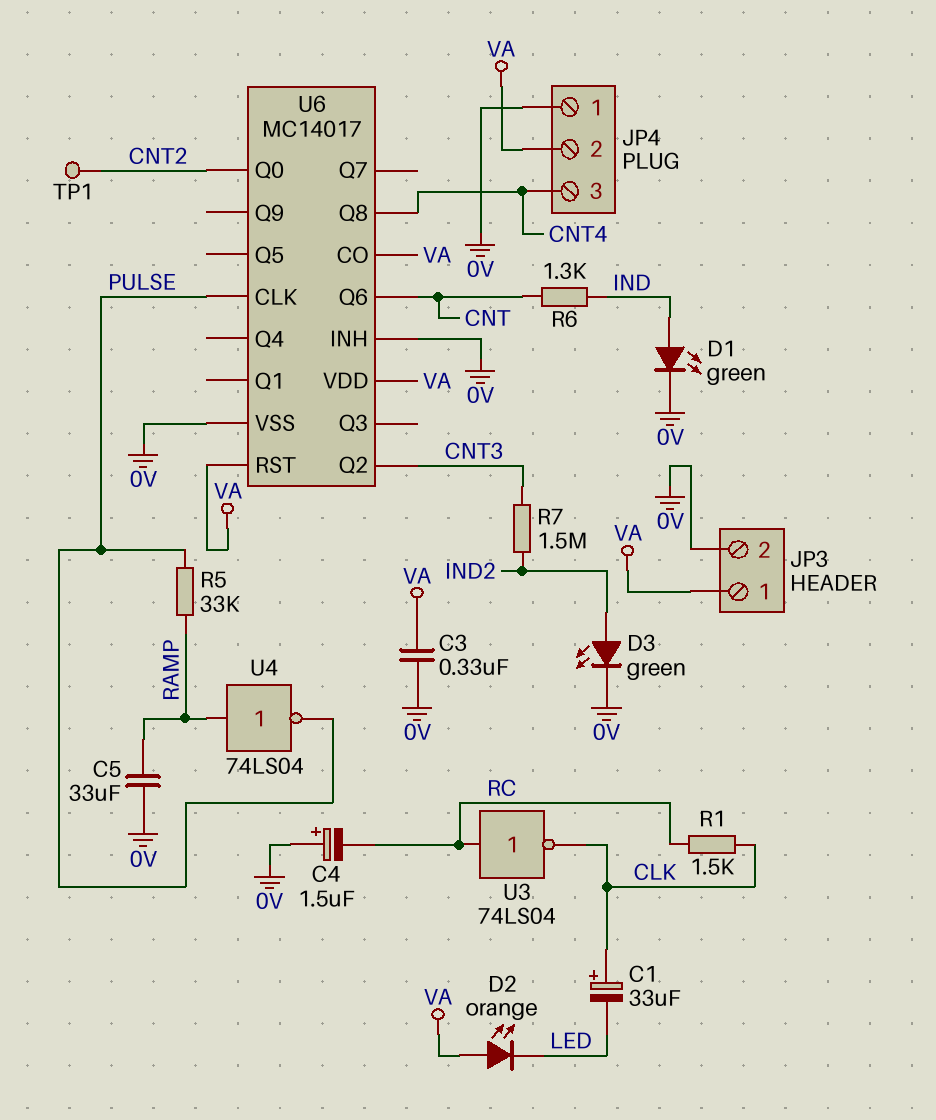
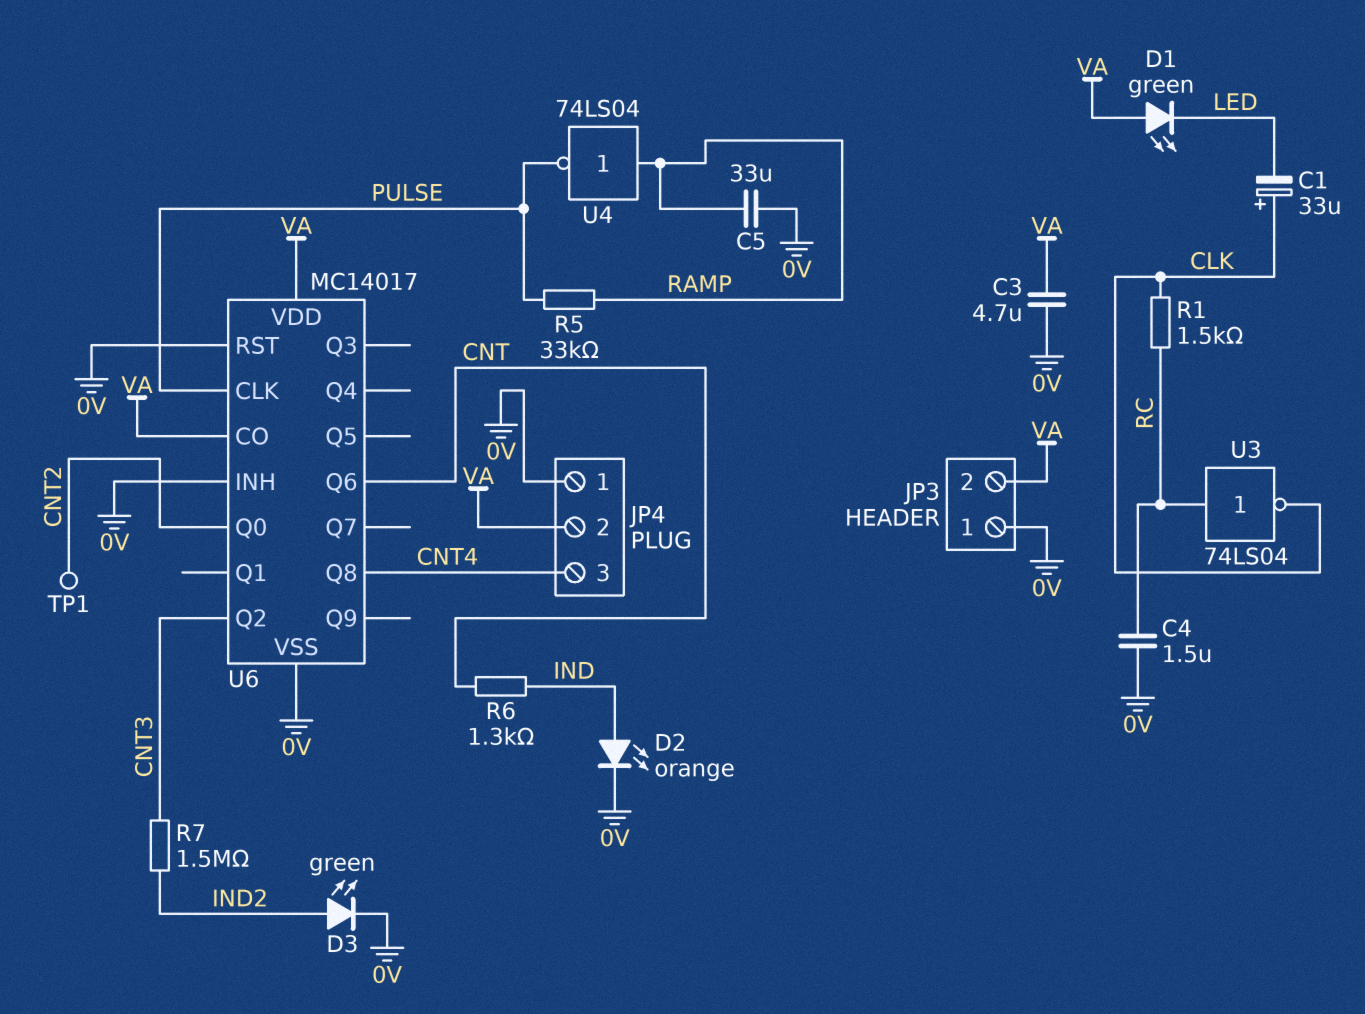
C3: 330nF (0V, VA) -> 4.7uF (0V, VA)
C4: 1.5uF (plus 0V, minus RC) -> 1.5uF (0V, RC)
D1: LED green (A IND, K 0V) -> LED green (A VA, K LED)
D2: LED orange (A VA, K LED) -> LED orange (A IND, K 0V)
JP3 pin 1: VA -> 0V
JP3 pin 2: 0V -> VA
U6 pin RST: VA -> 0V

